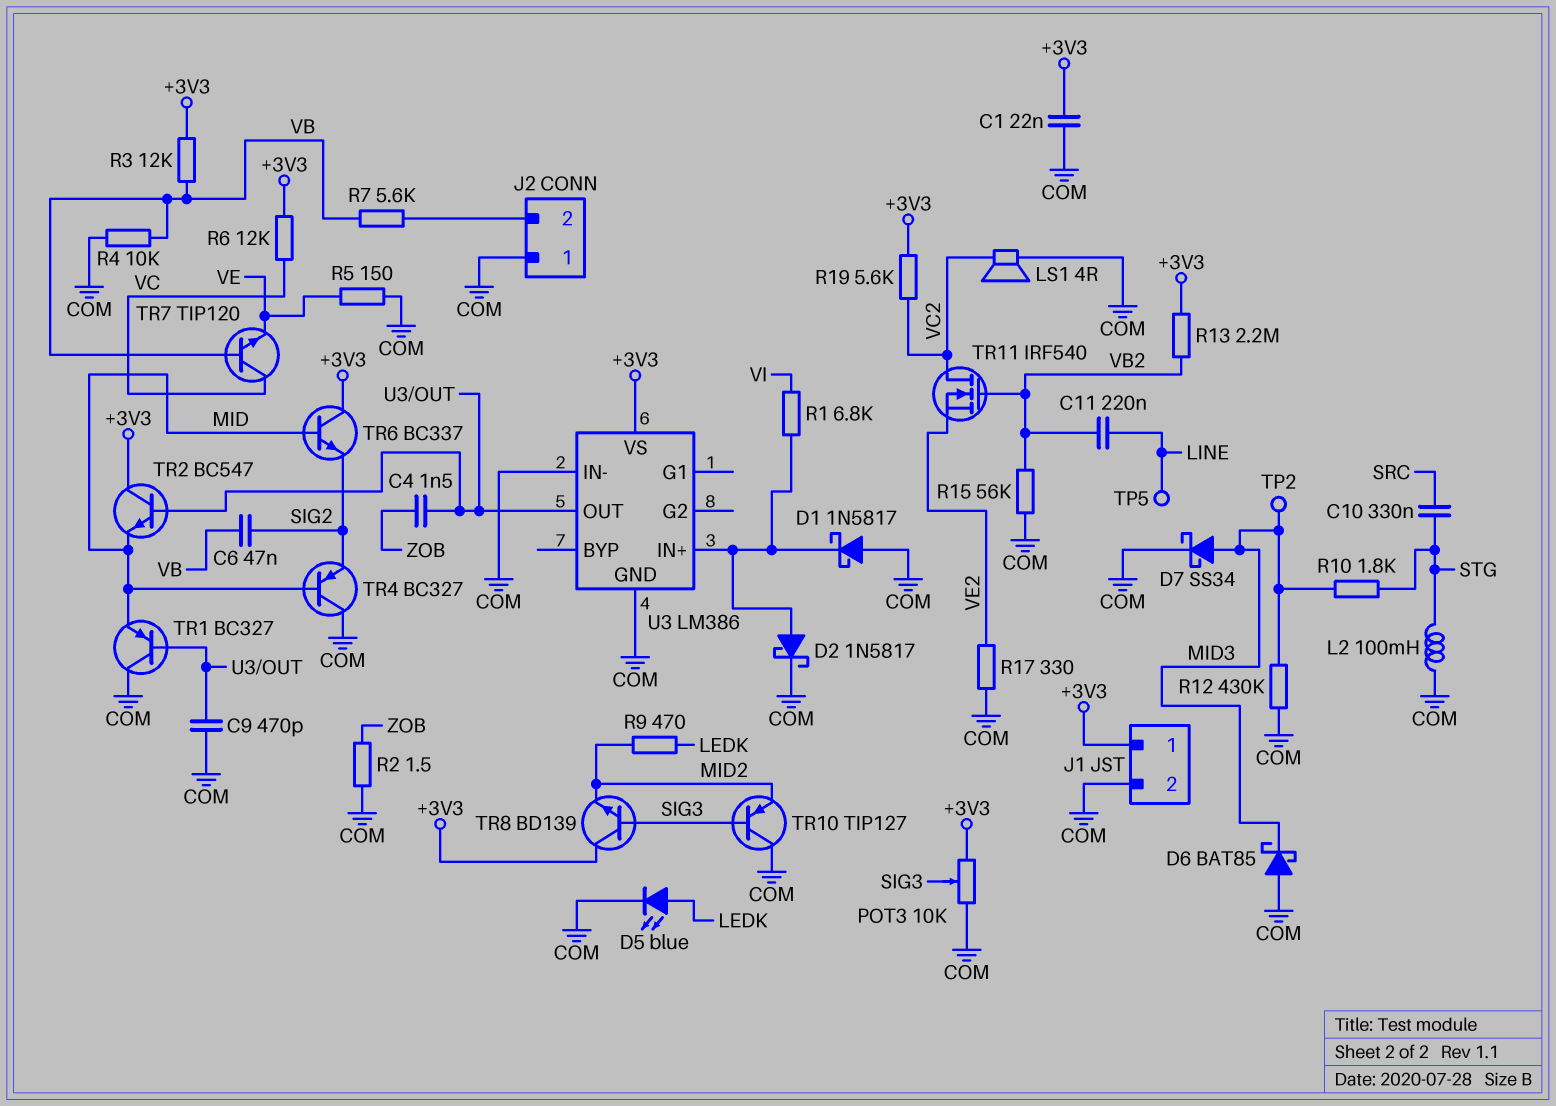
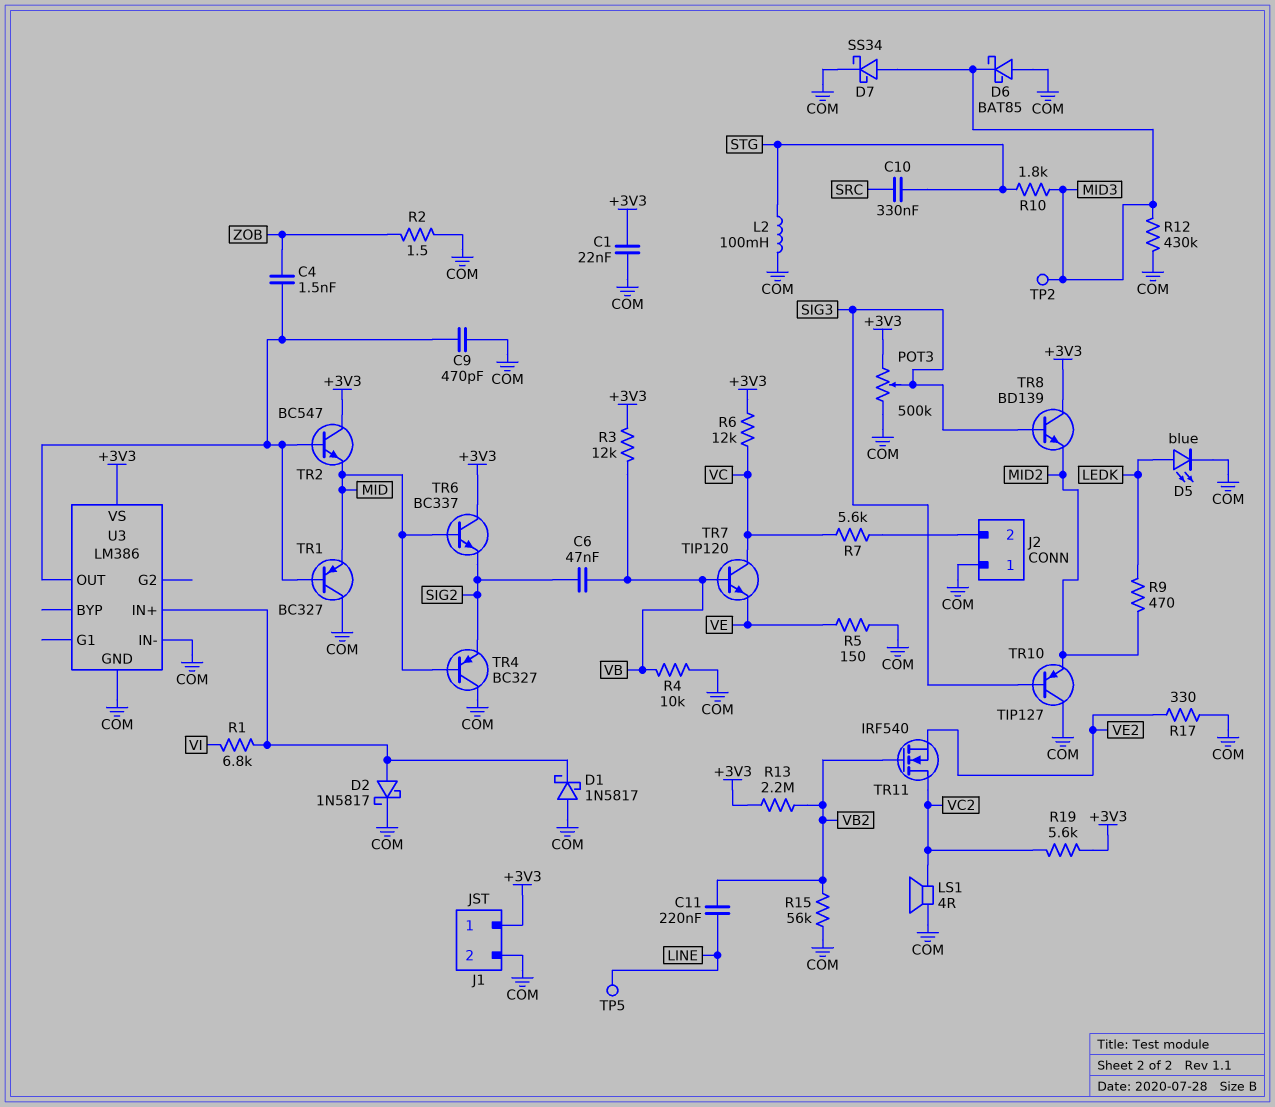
POT3: 10k (+3V3, COM, wiper SIG3) -> 500k (+3V3, COM, wiper SIG3)
R7: 5.6k (J2/2, VB) -> 5.6k (J2/2, VC)

